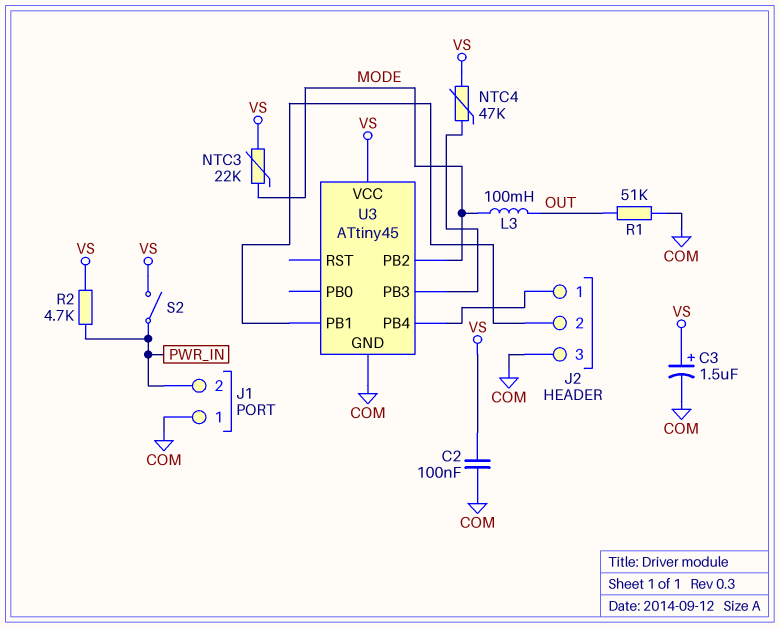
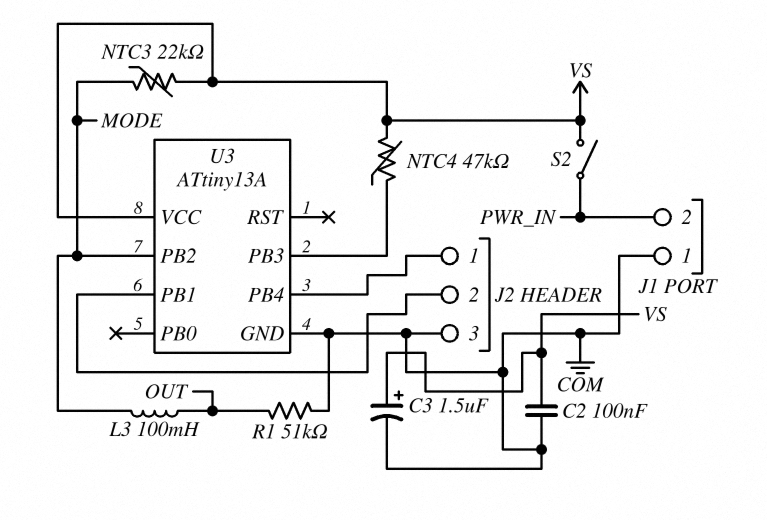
R2: 4.7k (PWR_IN, VS) -> none
U3: ATtiny45 -> ATtiny13A

